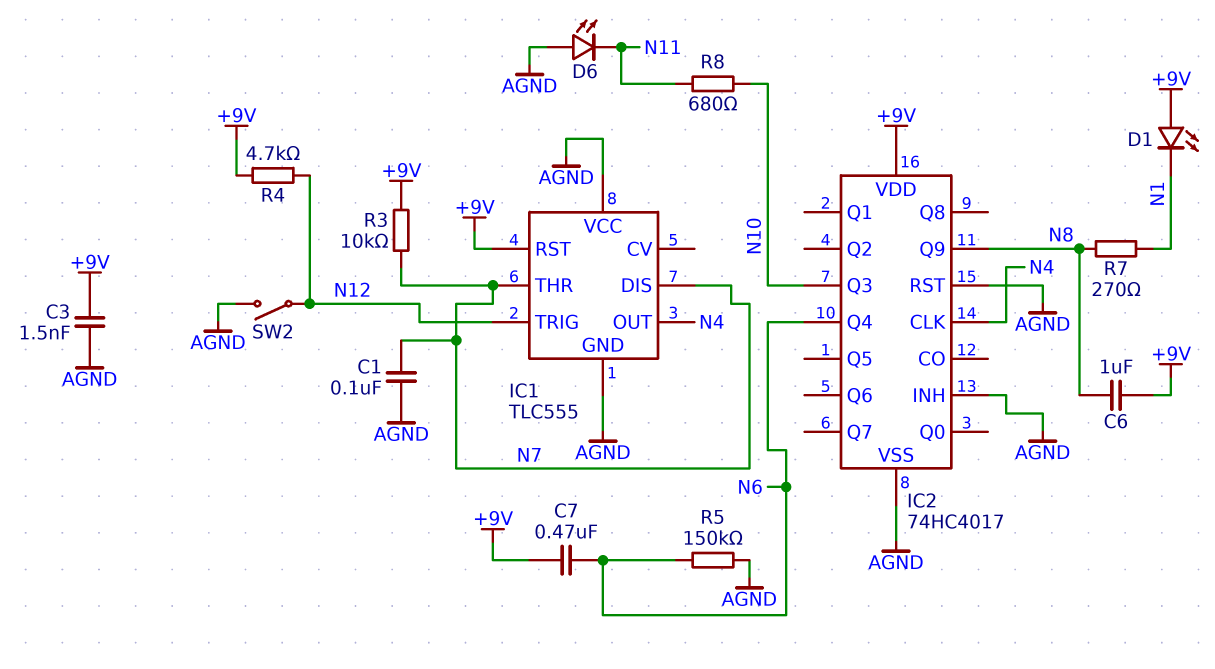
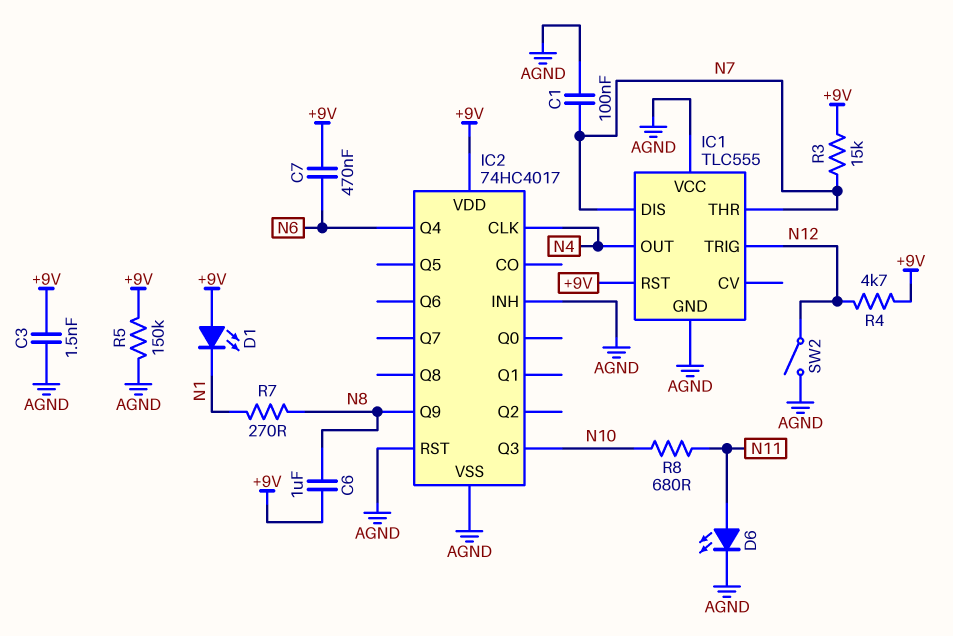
D6: LED (A AGND, K N11) -> LED (A N11, K AGND)
R3: 10k (+9V, N7) -> 15k (+9V, N7)
R5: 150k (AGND, N6) -> 150k (+9V, AGND)

